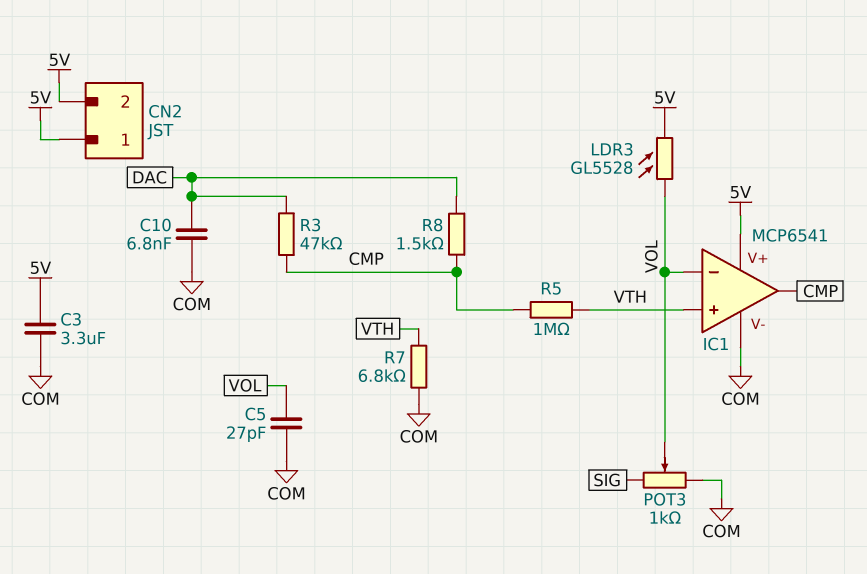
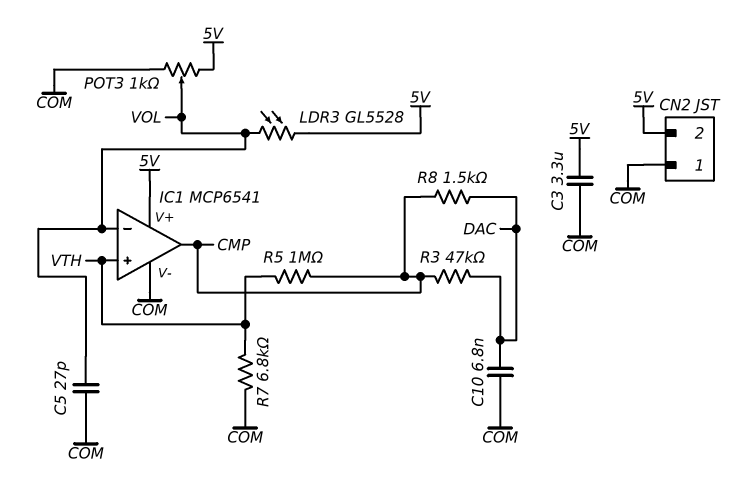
CN2 pin 1: 5V -> COM
POT3: 1k (COM, SIG, wiper VOL) -> 1k (5V, COM, wiper VOL)

